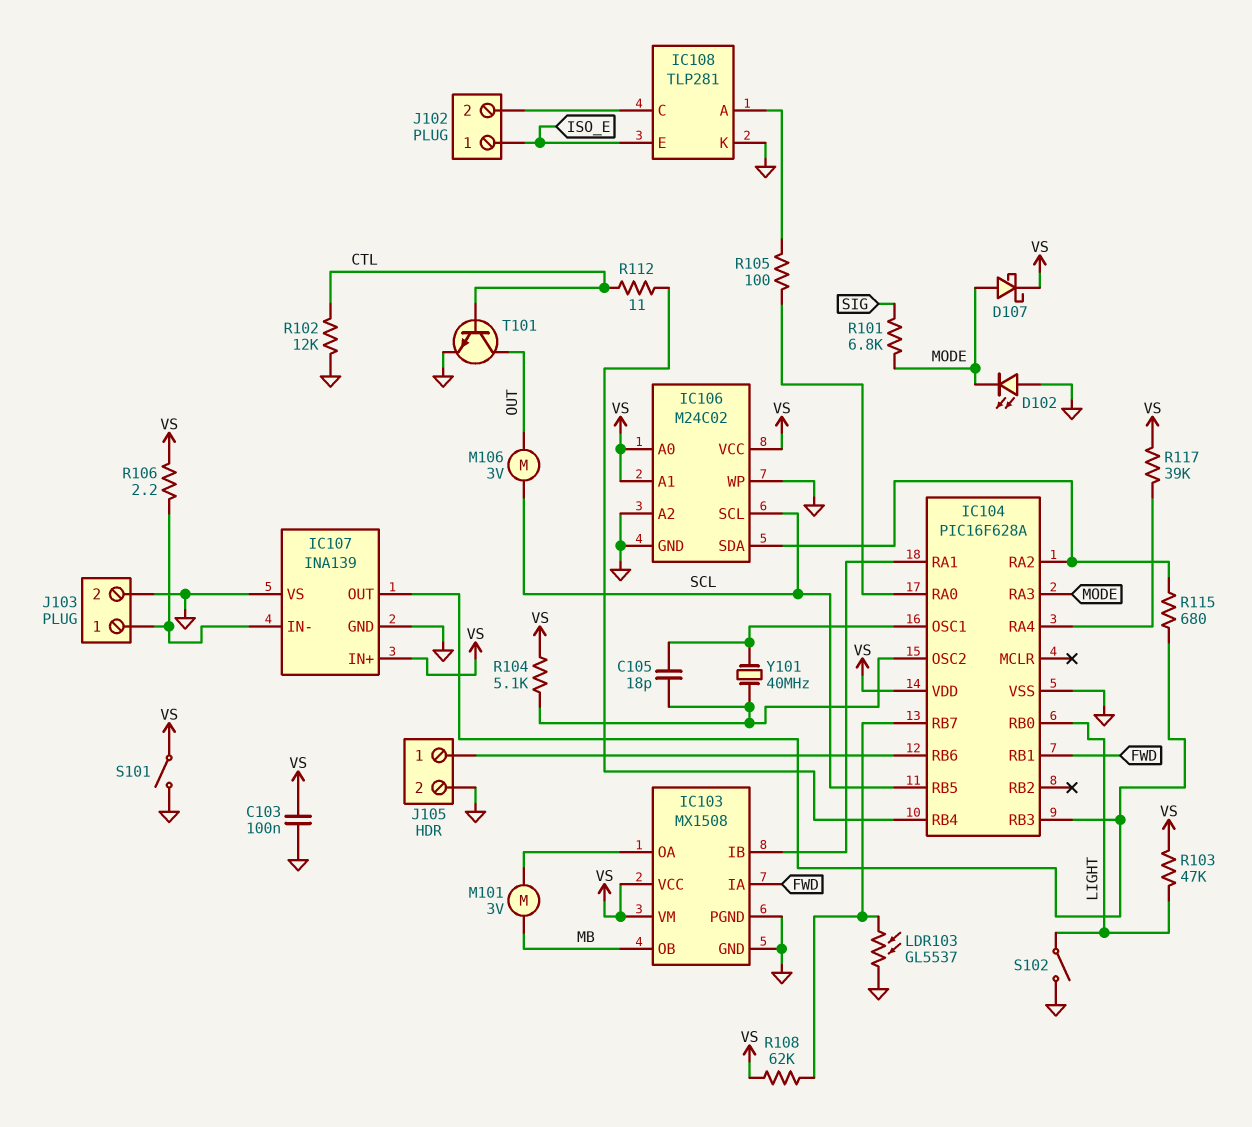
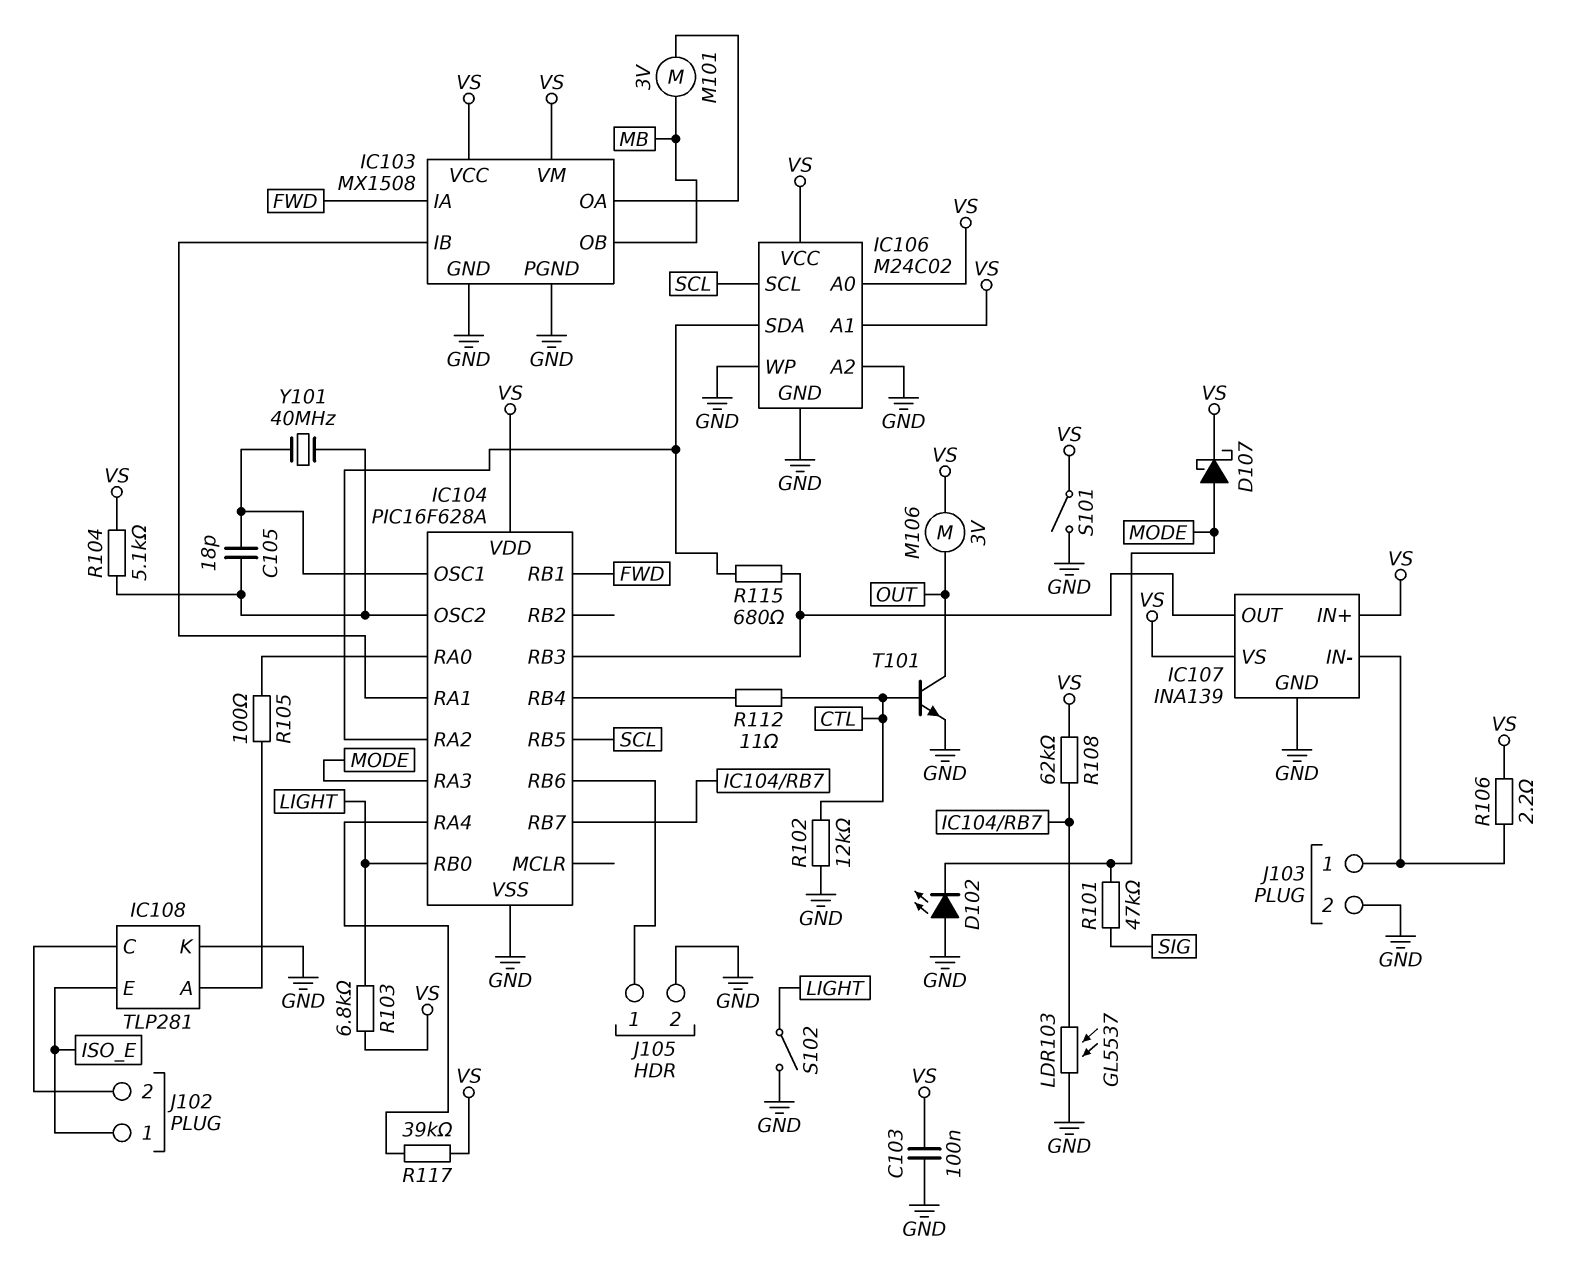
IC107 pin VS: GND -> VS
M106: motor 3V (OUT, SCL) -> motor 3V (OUT, VS)
R101: 6.8k (MODE, SIG) -> 47k (MODE, SIG)
R103: 47k (LIGHT, VS) -> 6.8k (LIGHT, VS)

